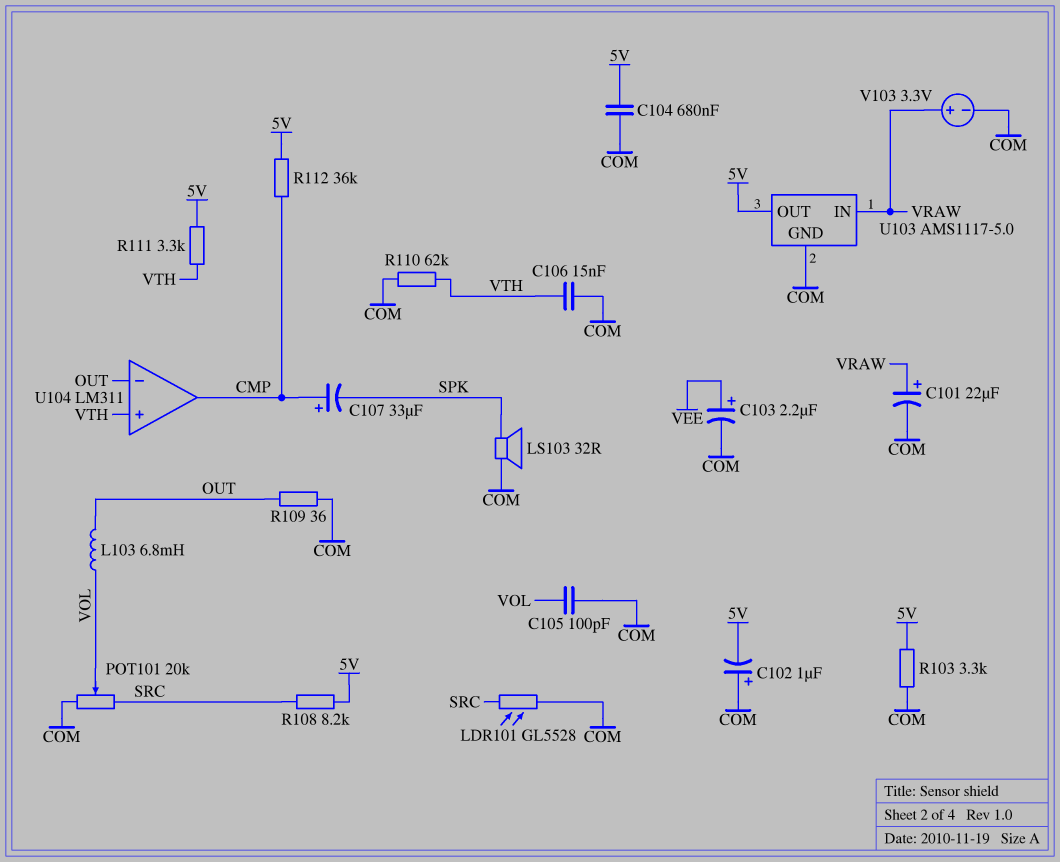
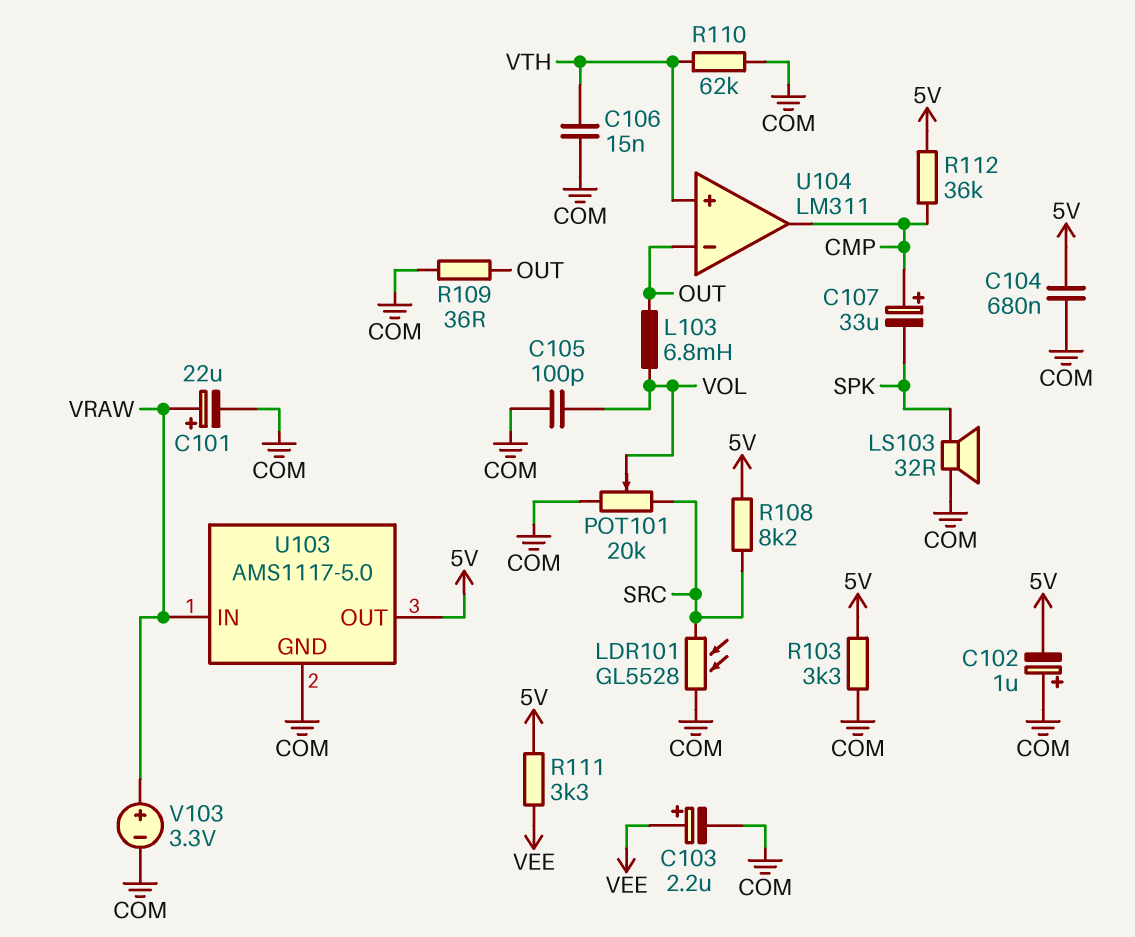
R111: 3.3k (5V, VTH) -> 3.3k (5V, VEE)

